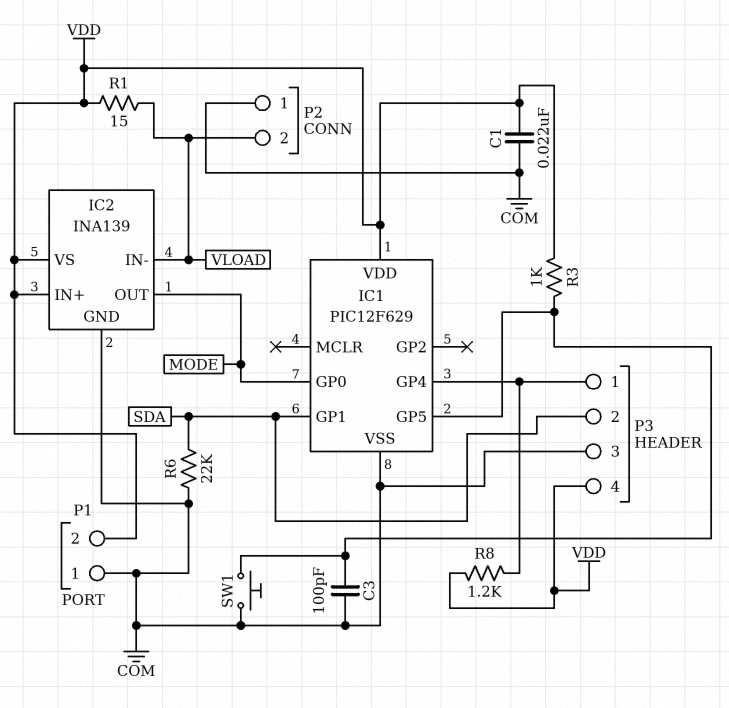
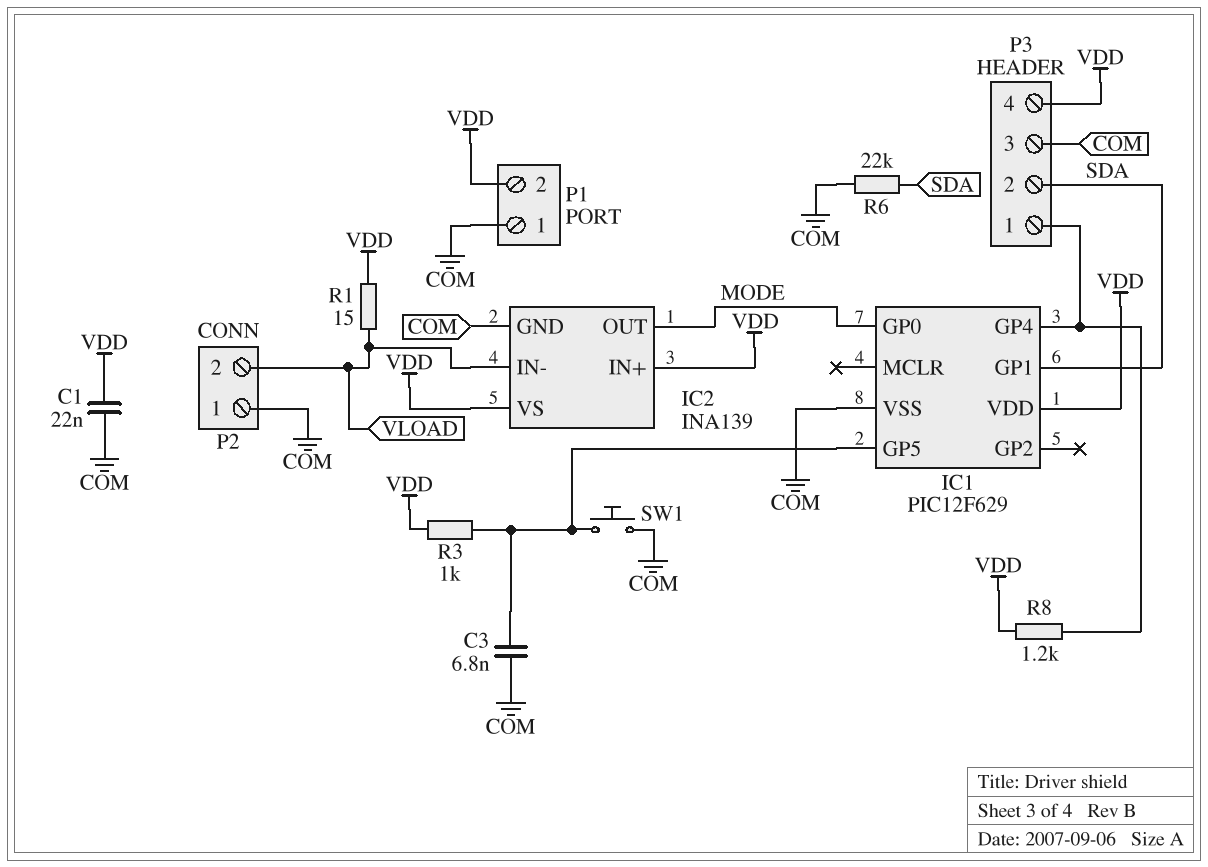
C3: 100pF (COM, IC1/GP5) -> 6.8nF (COM, IC1/GP5)

